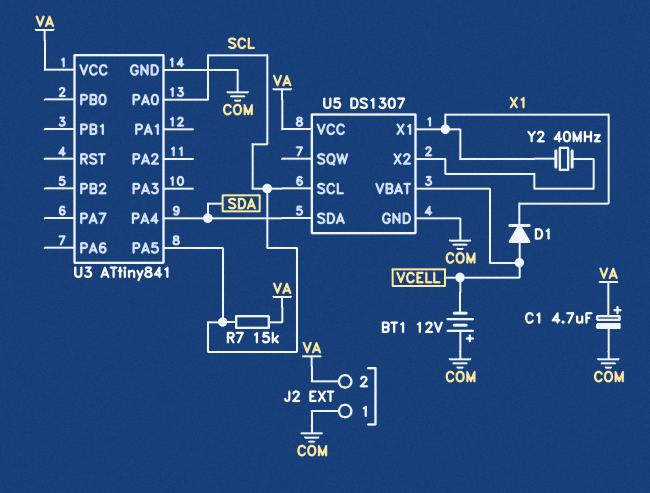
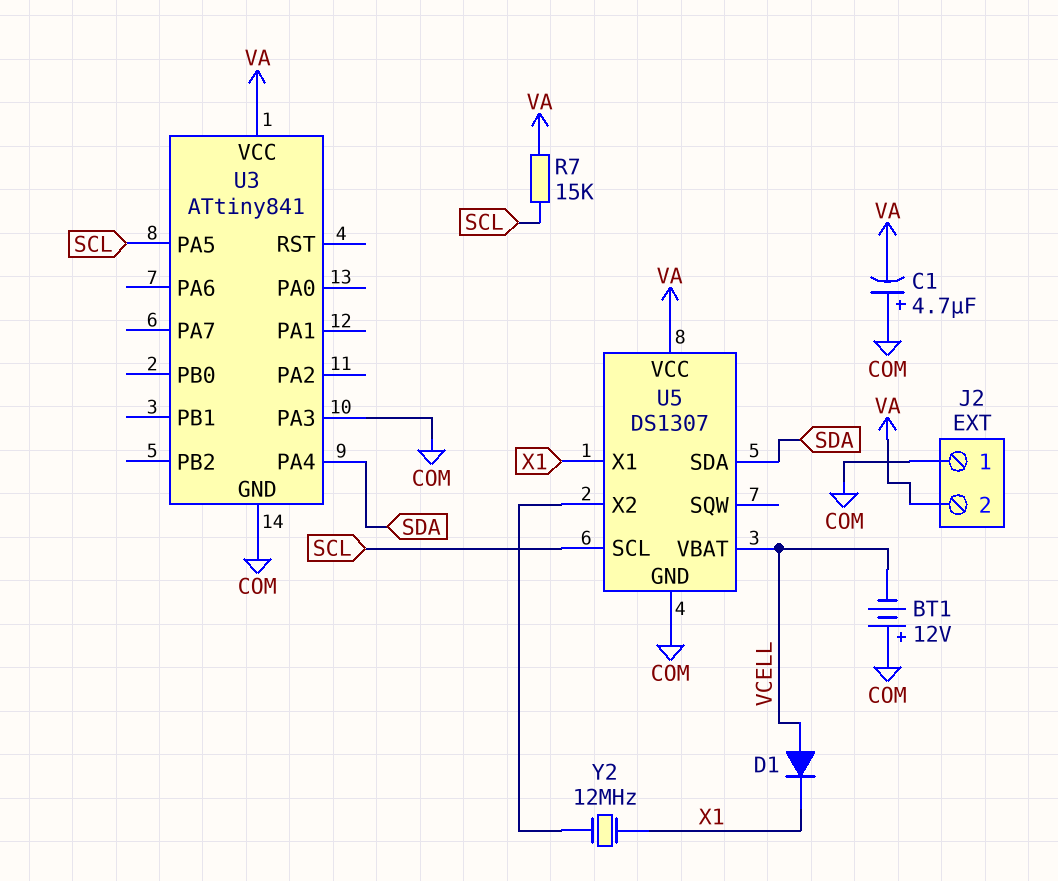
C1: 4.7uF (plus VA, minus COM) -> 4.7uF (plus COM, minus VA)
U3 pin PA0: SCL -> none
U3 pin PA3: none -> COM
Y2: 40MHz (U5/X2, X1) -> 12MHz (U5/X2, X1)

